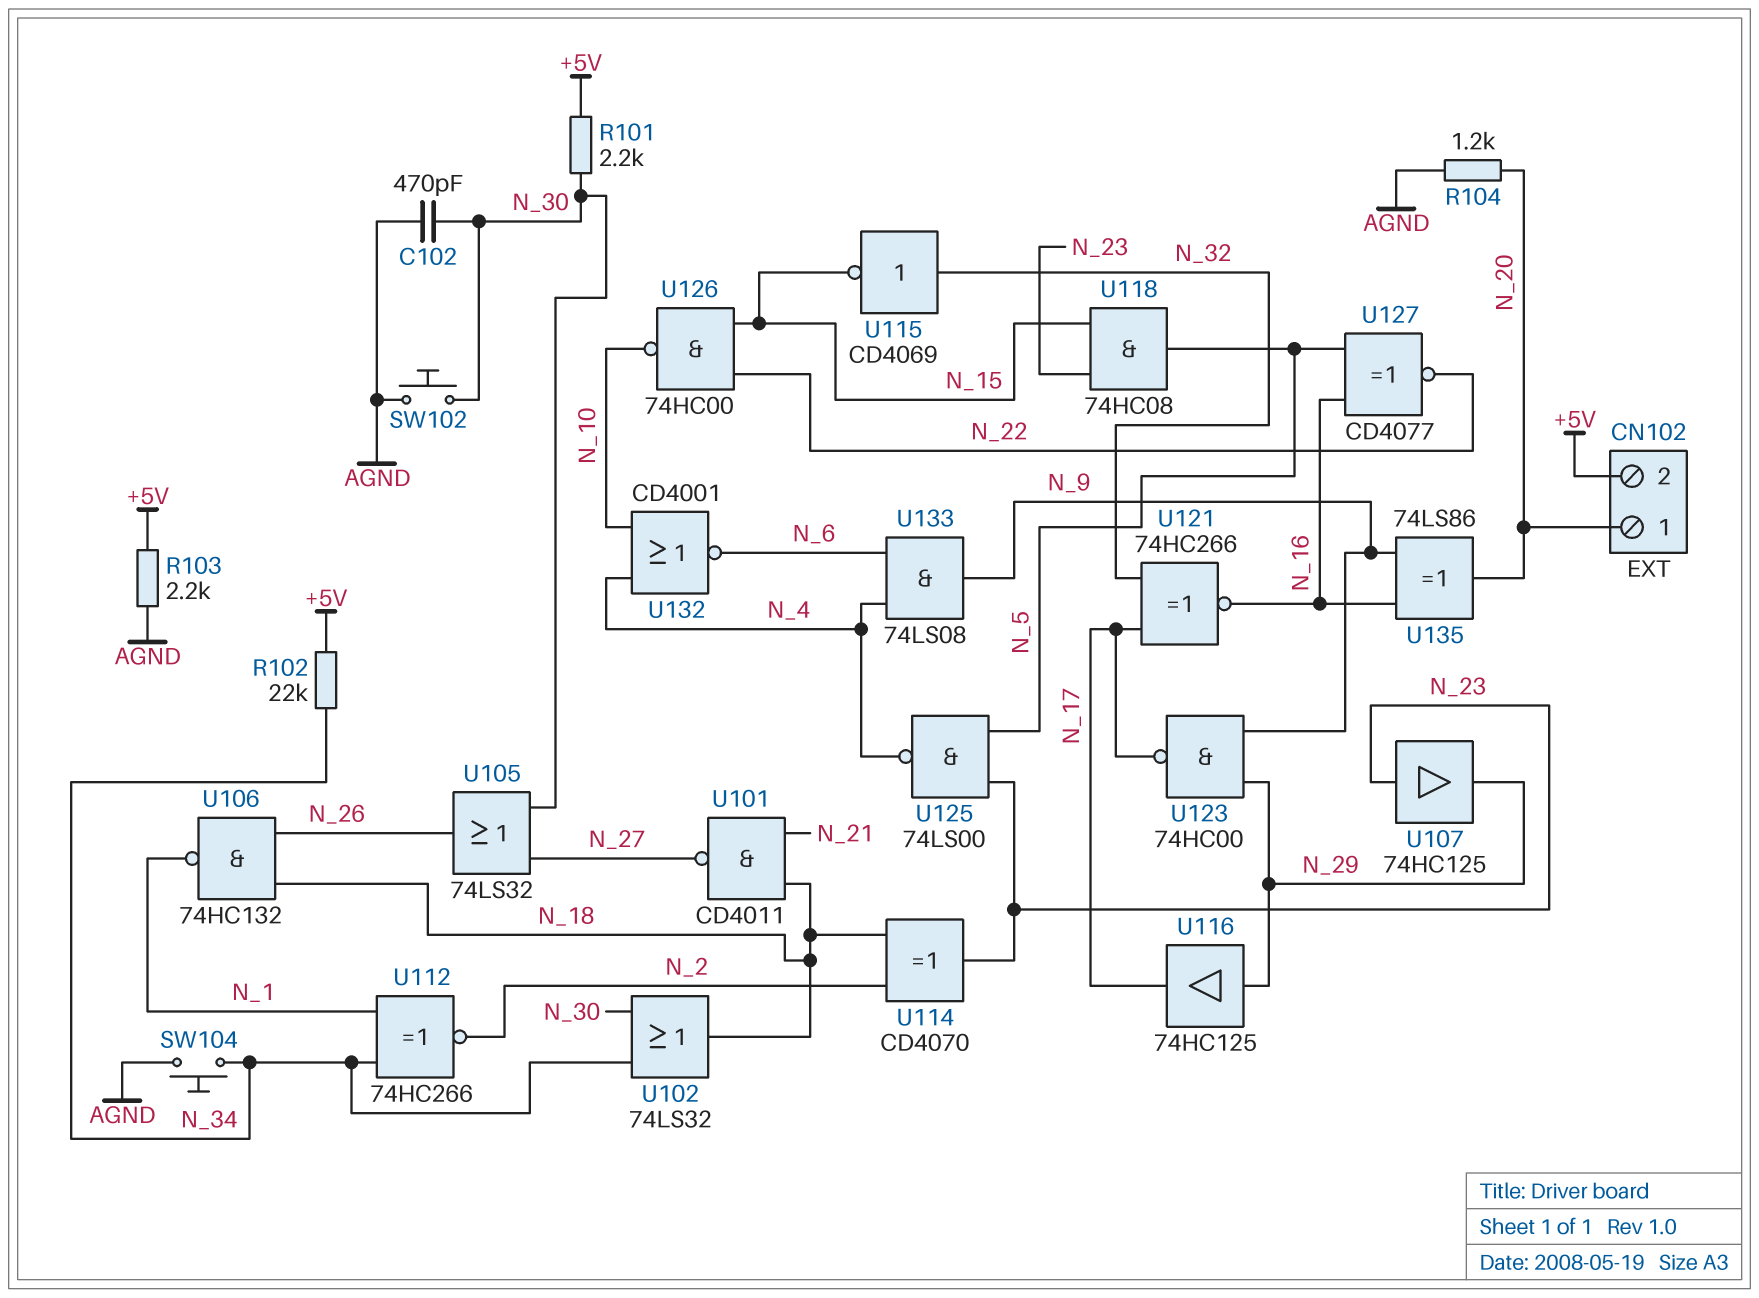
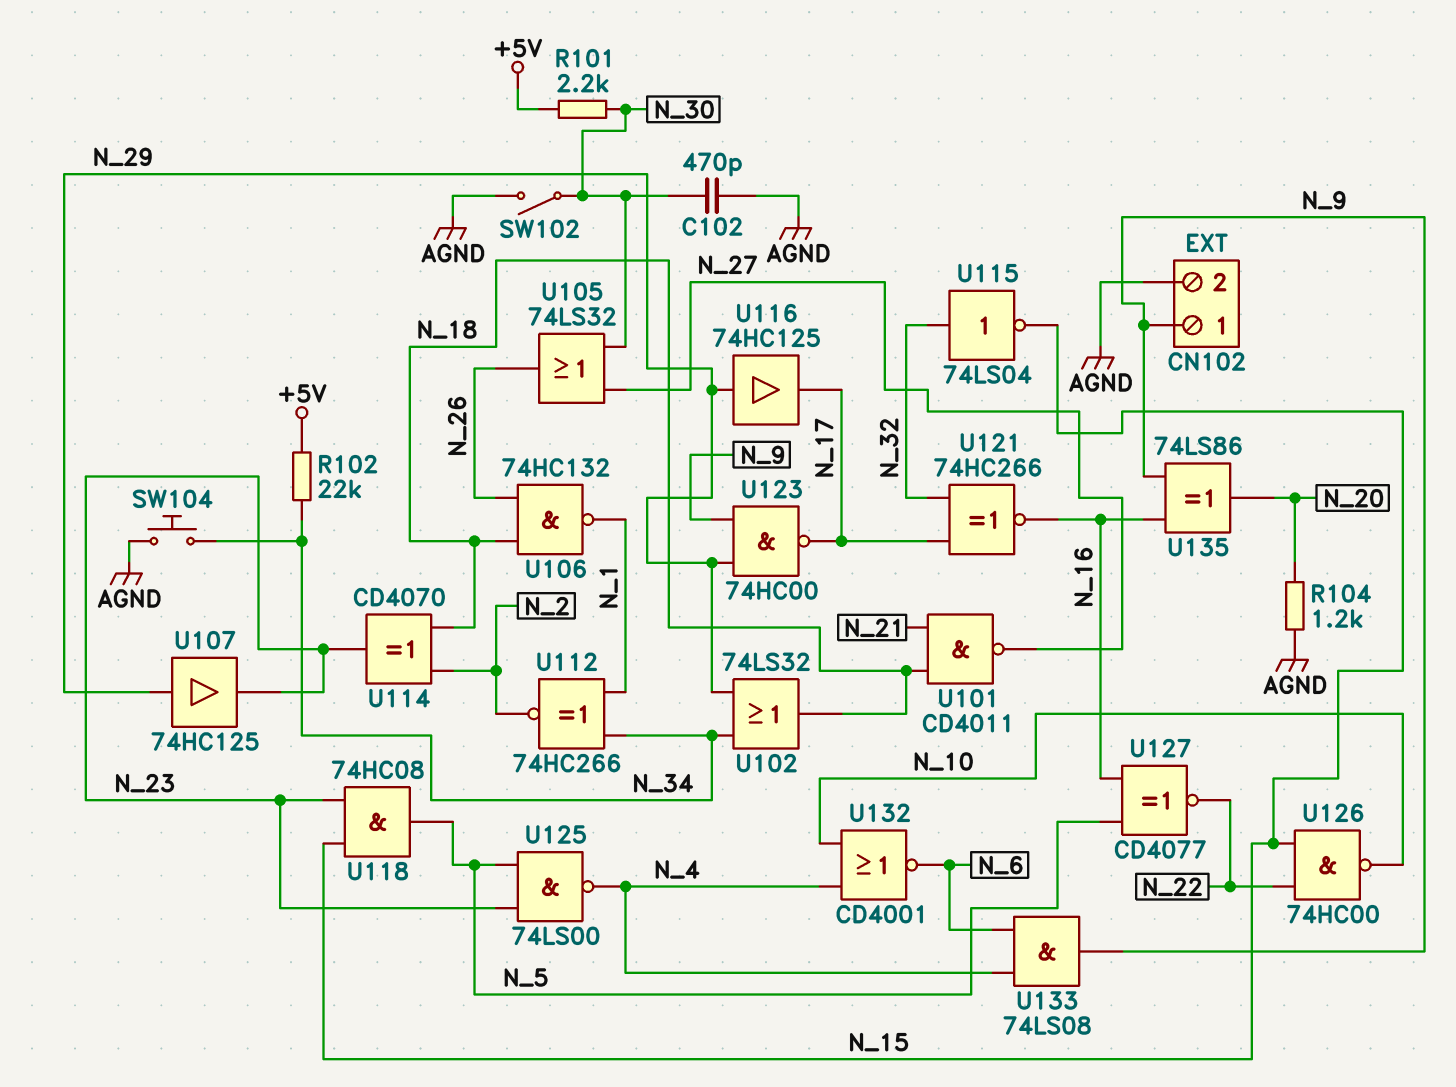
CN102 pin 1: N_20 -> N_9
CN102 pin 2: +5V -> AGND
R103: 2.2k (+5V, AGND) -> none
SW102: button (AGND, N_30) -> switch (AGND, N_30)
U102: OR 74LS32 (in N_30, in N_34, out N_18) -> OR 74LS32 (in N_29, in N_34, out N_18)
U107: buffer 74HC125 (in N_23, out N_29) -> buffer 74HC125 (in N_29, out N_23)
U115: NOT CD4069 (in N_32, out N_15) -> NOT 74LS04 (in N_32, out N_15)

